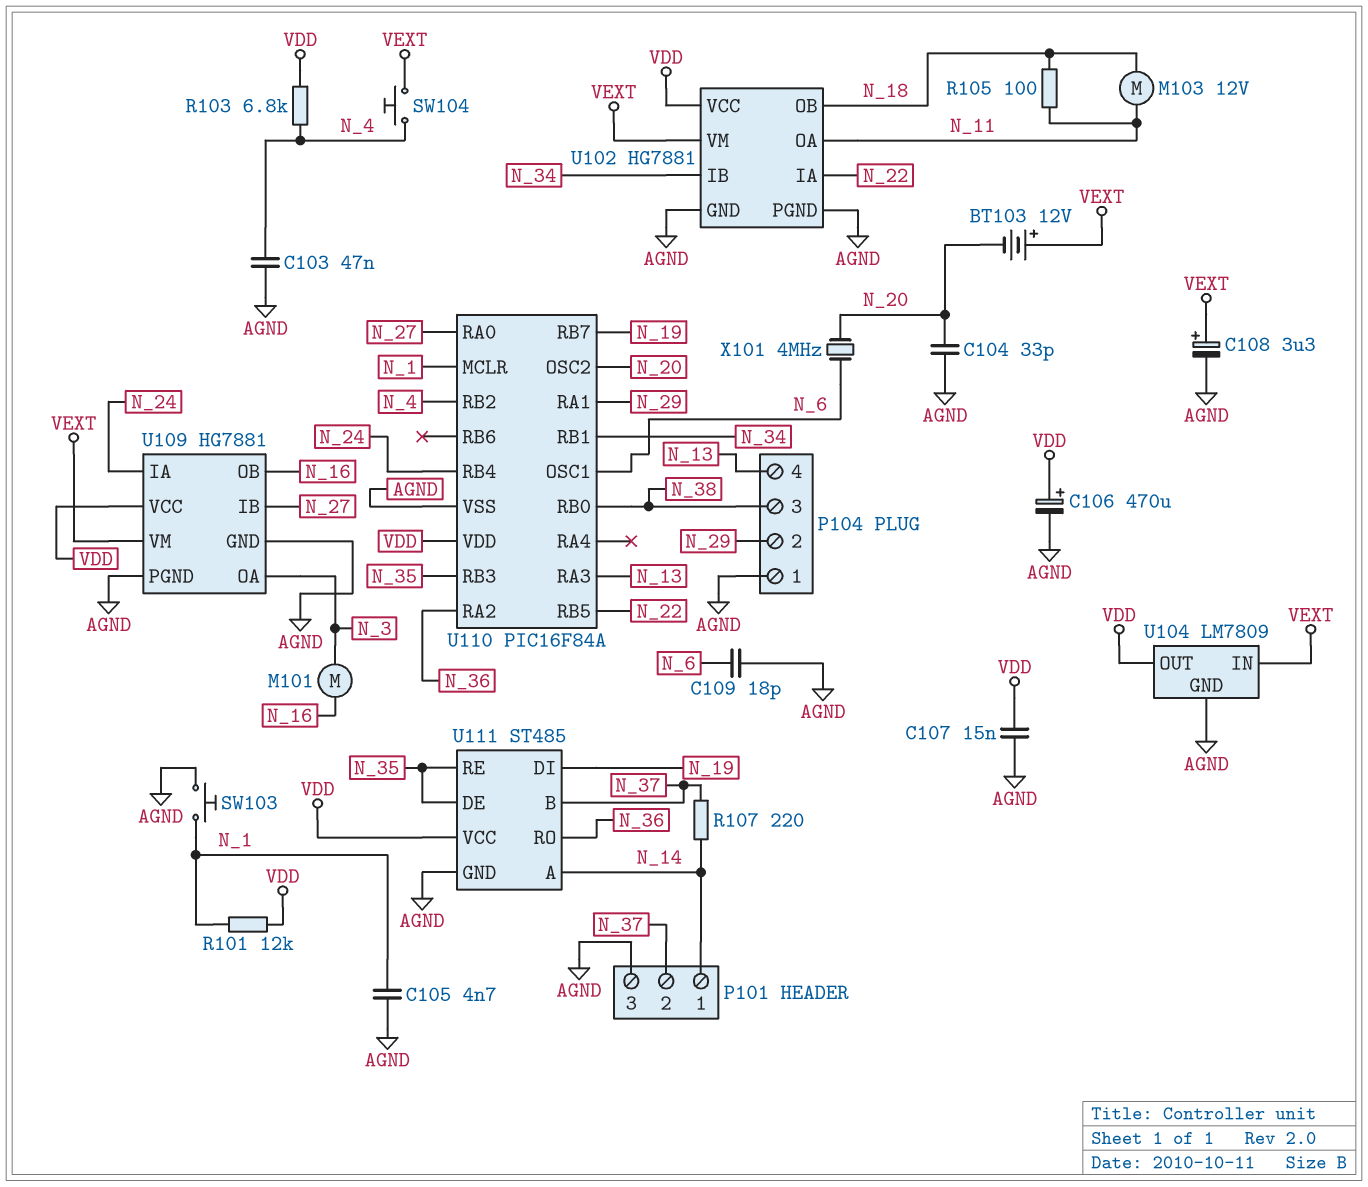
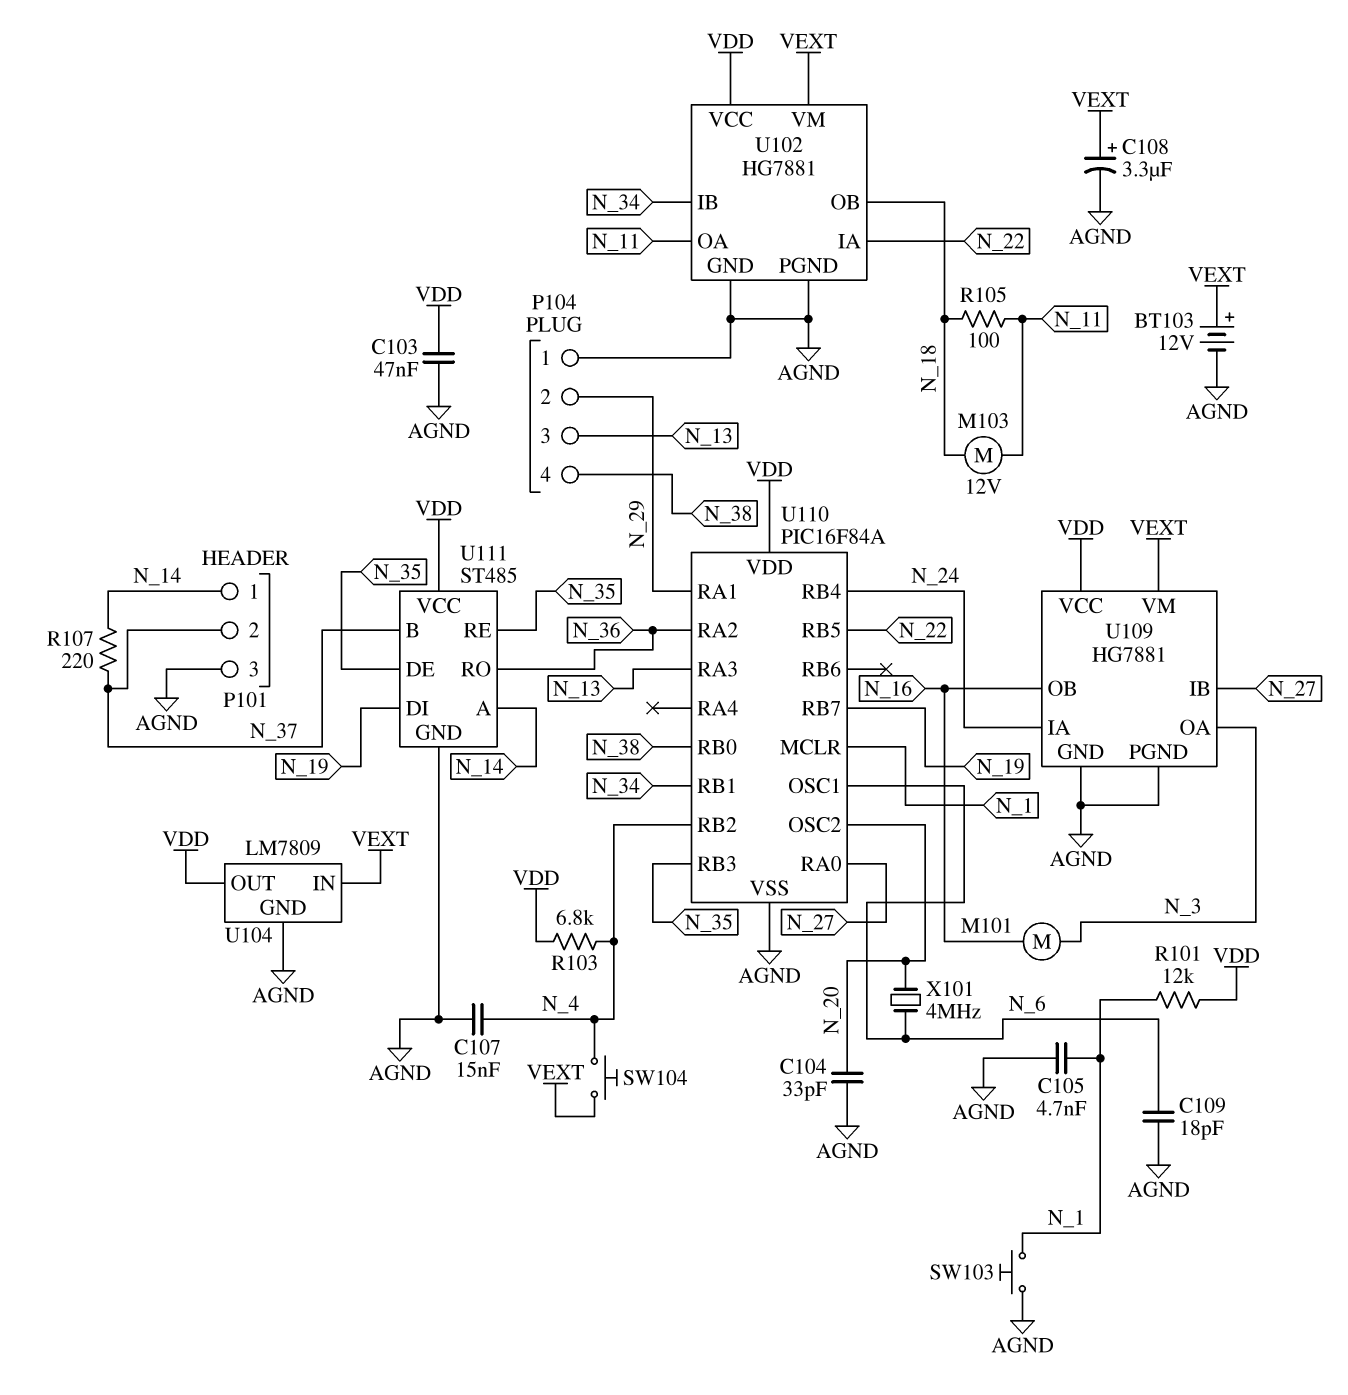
BT103: 12V (plus VEXT, minus N_20) -> 12V (plus VEXT, minus AGND)
C103: 47nF (AGND, N_4) -> 47nF (AGND, VDD)
C106: 470uF (plus VDD, minus AGND) -> none
C107: 15nF (AGND, VDD) -> 15nF (AGND, N_4)
P104 pin 3: N_38 -> N_13
P104 pin 4: N_13 -> N_38

